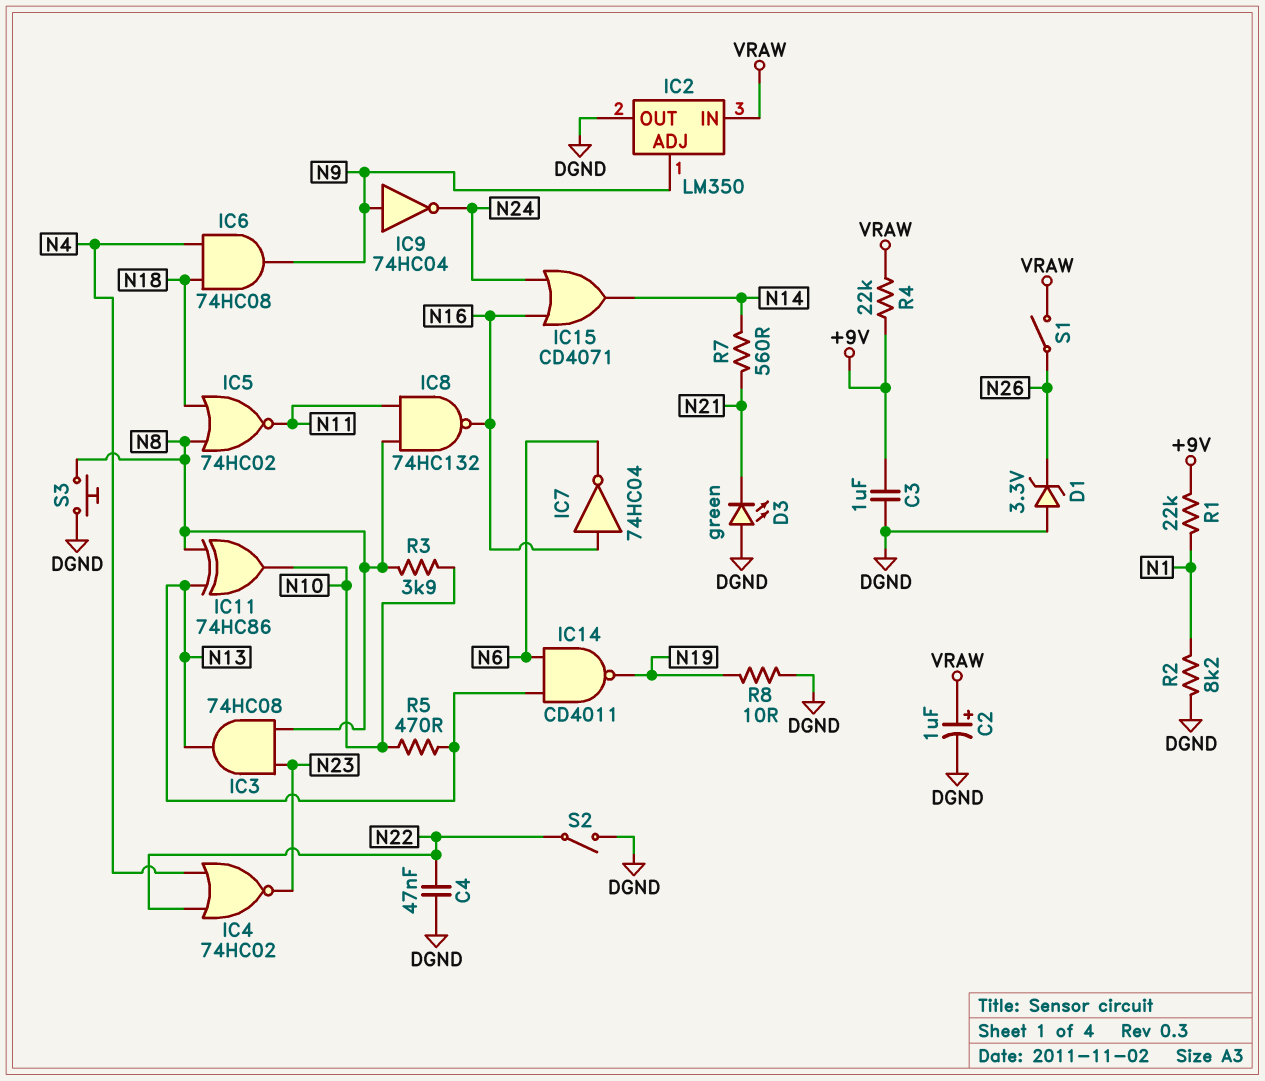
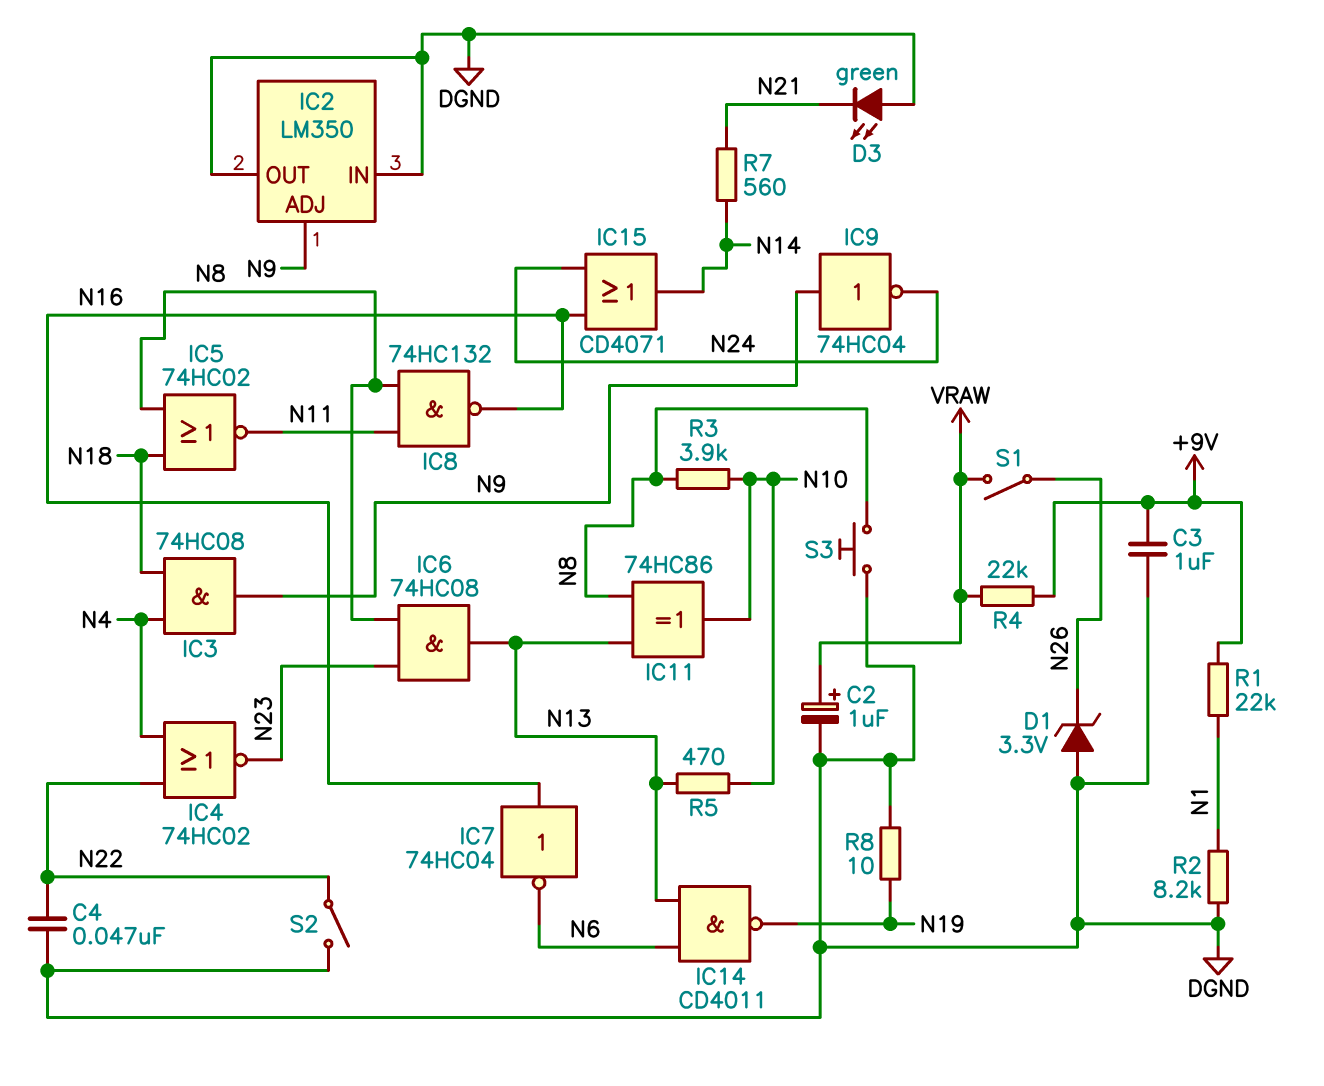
IC2 pin IN: VRAW -> DGND
IC3: AND 74HC08 (in N8, in N23, out N13) -> AND 74HC08 (in N4, in N18, out N9)
IC6: AND 74HC08 (in N4, in N18, out N9) -> AND 74HC08 (in N8, in N23, out N13)

